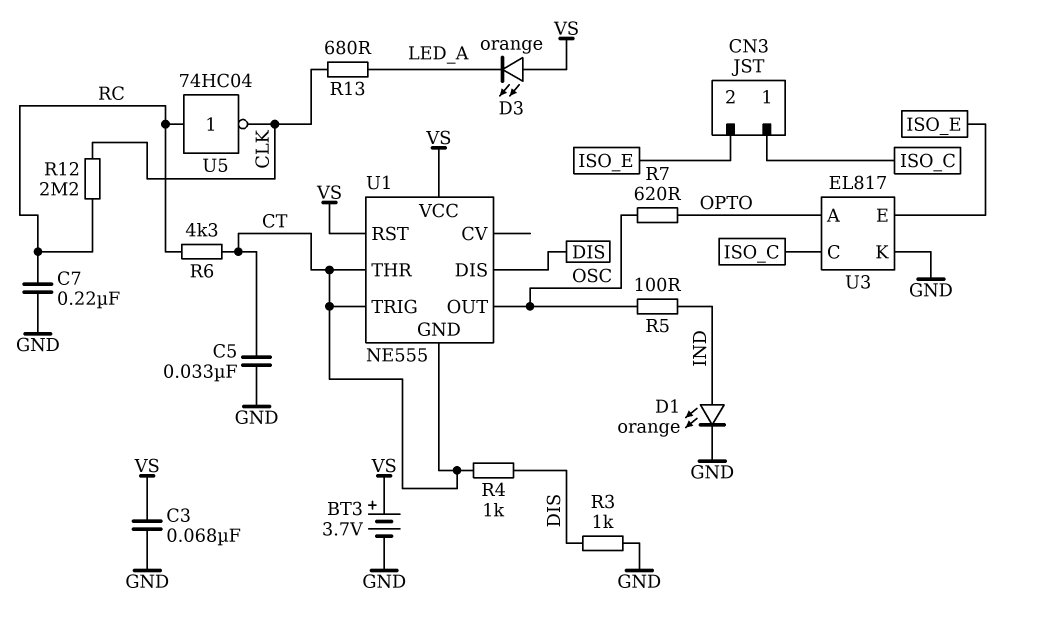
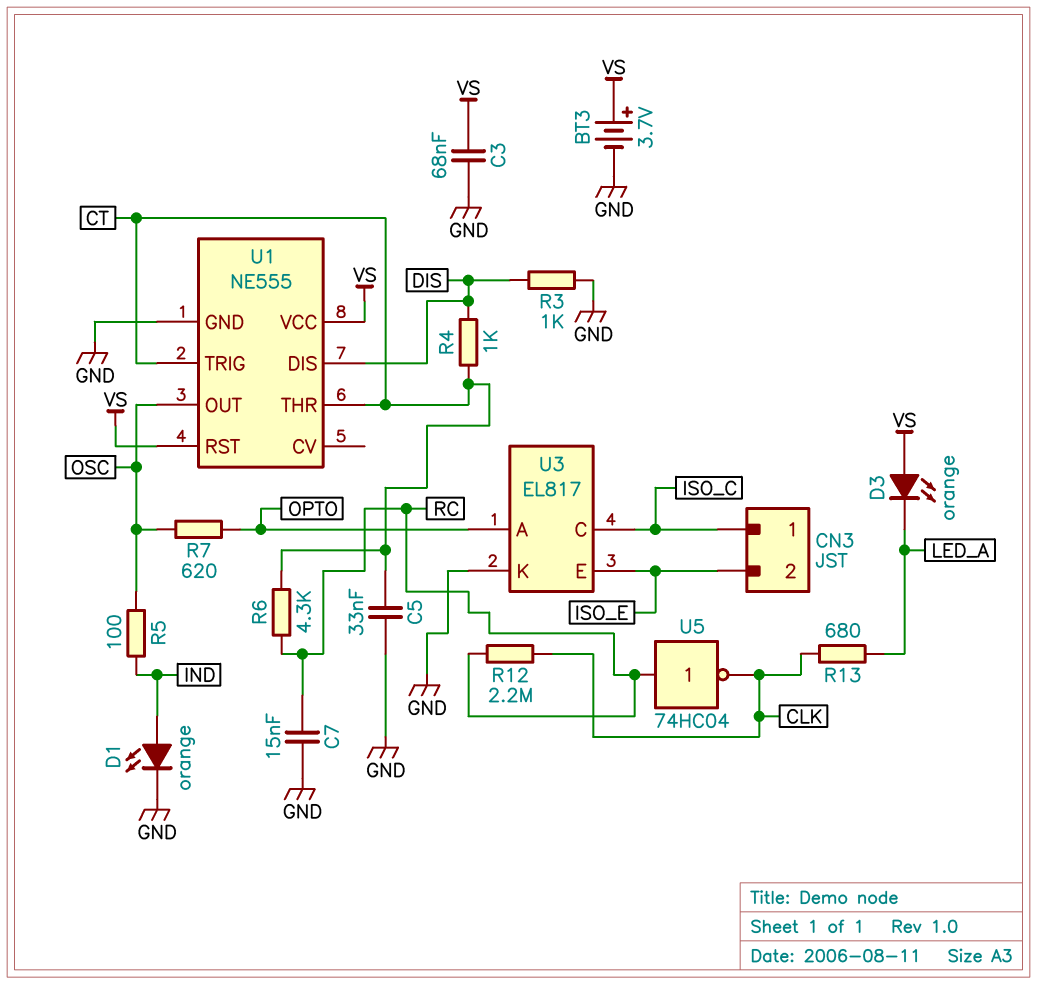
C7: 220nF (GND, RC) -> 15nF (GND, RC)
U1 pin GND: CT -> GND

